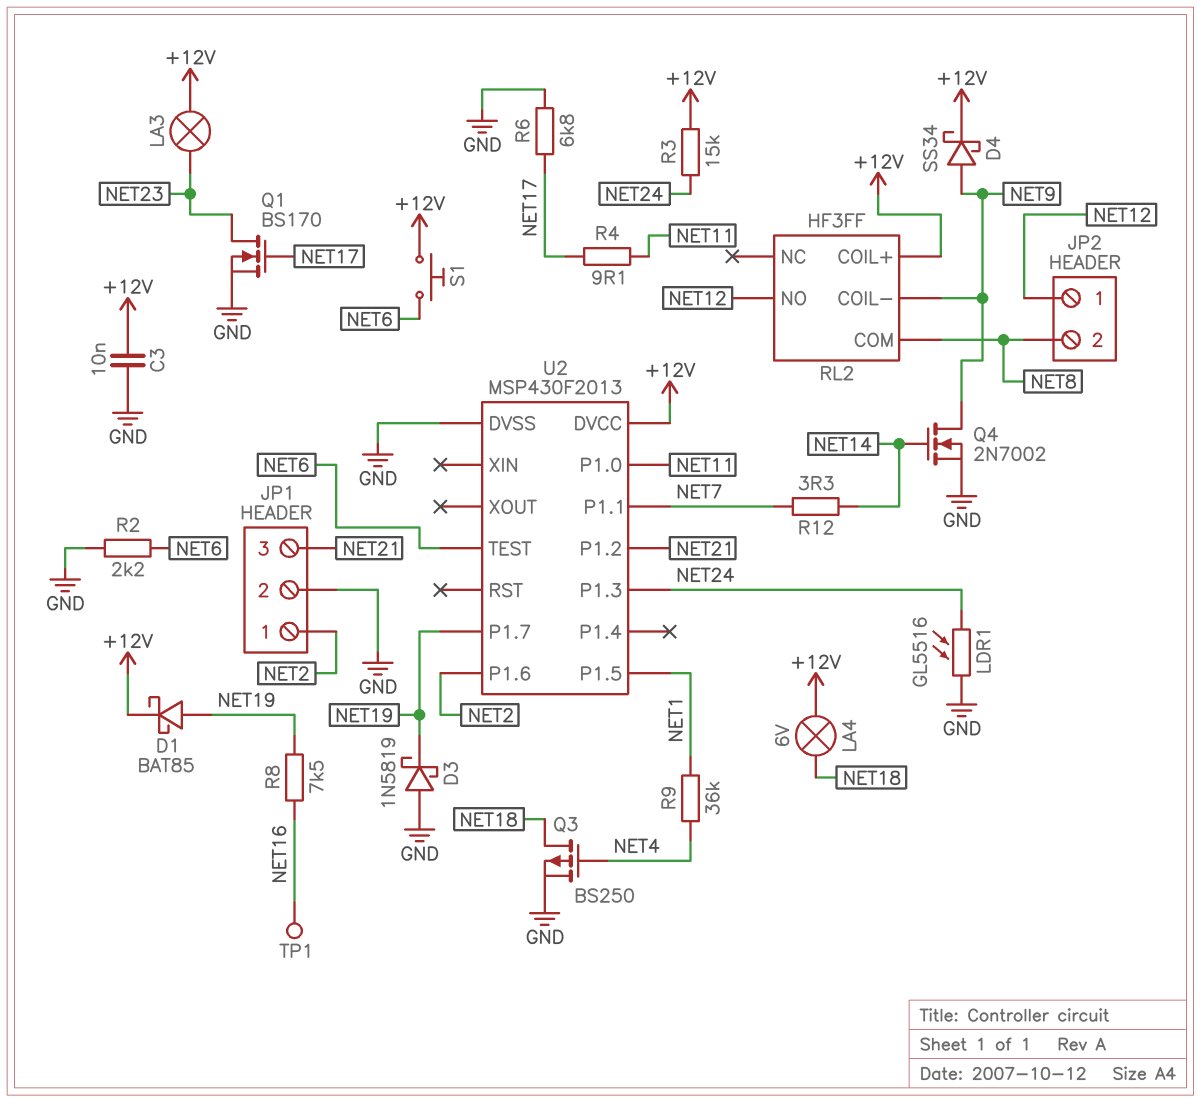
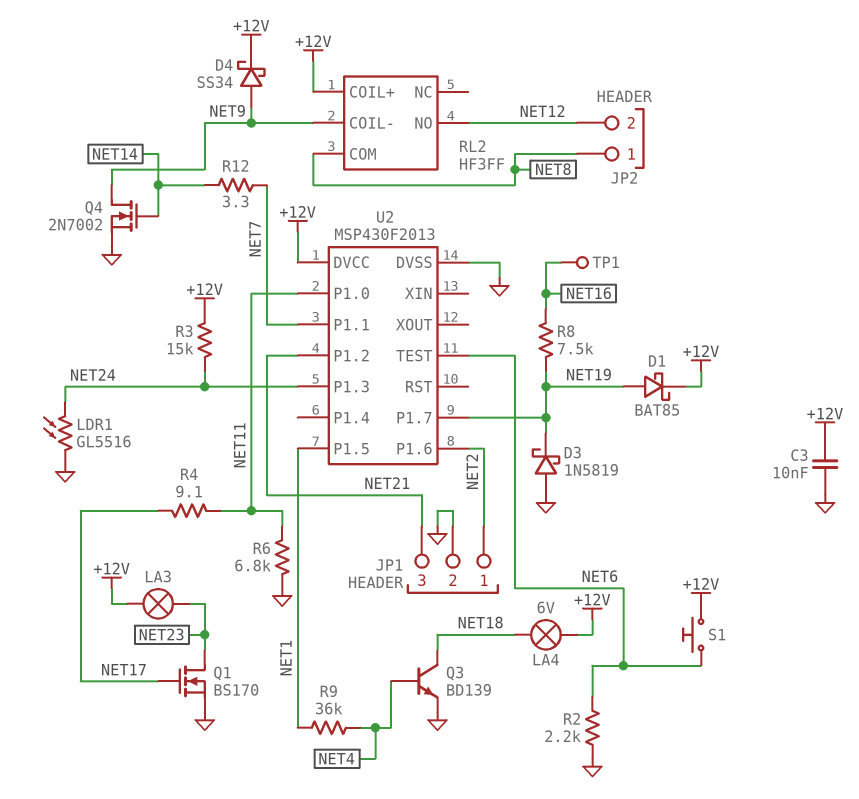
JP2 pin 1: NET12 -> NET8
JP2 pin 2: NET8 -> NET12
Q3: PMOS BS250 (G NET4, D NET18, S GND) -> NPN BD139 (B NET4, C NET18, E GND)
R6: 6.8k (GND, NET17) -> 6.8k (GND, NET11)

